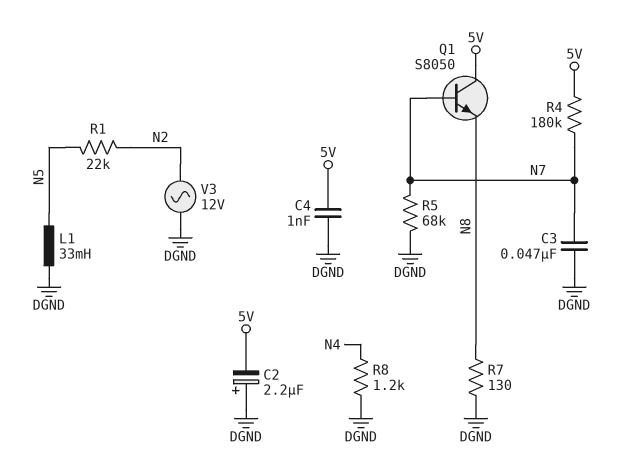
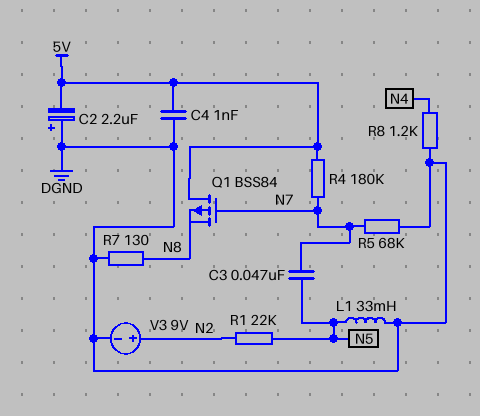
C3: 47nF (DGND, N7) -> 47nF (N5, N7)
Q1: NPN S8050 (B N7, C 5V, E N8) -> PMOS BSS84 (G N7, D 5V, S N8)
V3: AC 12V (DGND, N2) -> 9V (plus N2, minus DGND)

